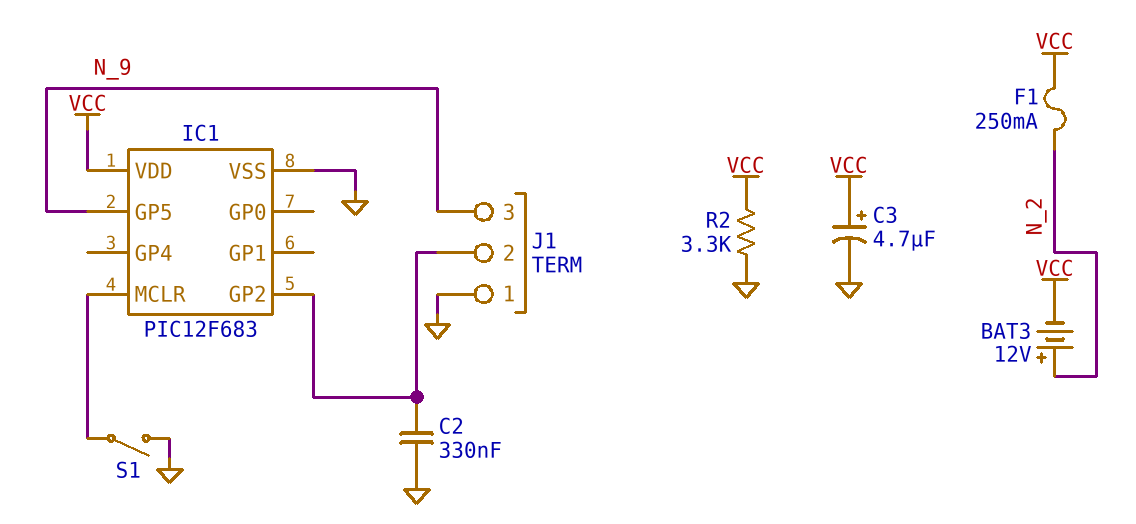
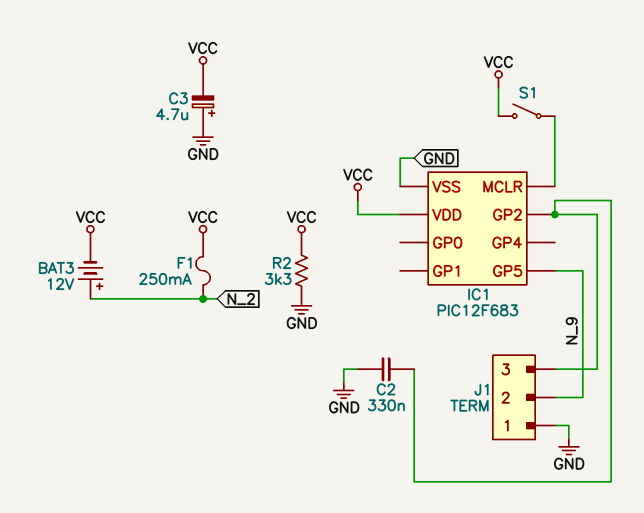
C3: 4.7uF (plus VCC, minus GND) -> 4.7uF (plus GND, minus VCC)
J1 pin 2: IC1/GP2 -> N_9
J1 pin 3: N_9 -> IC1/GP2
S1: switch (GND, IC1/MCLR) -> switch (IC1/MCLR, VCC)

